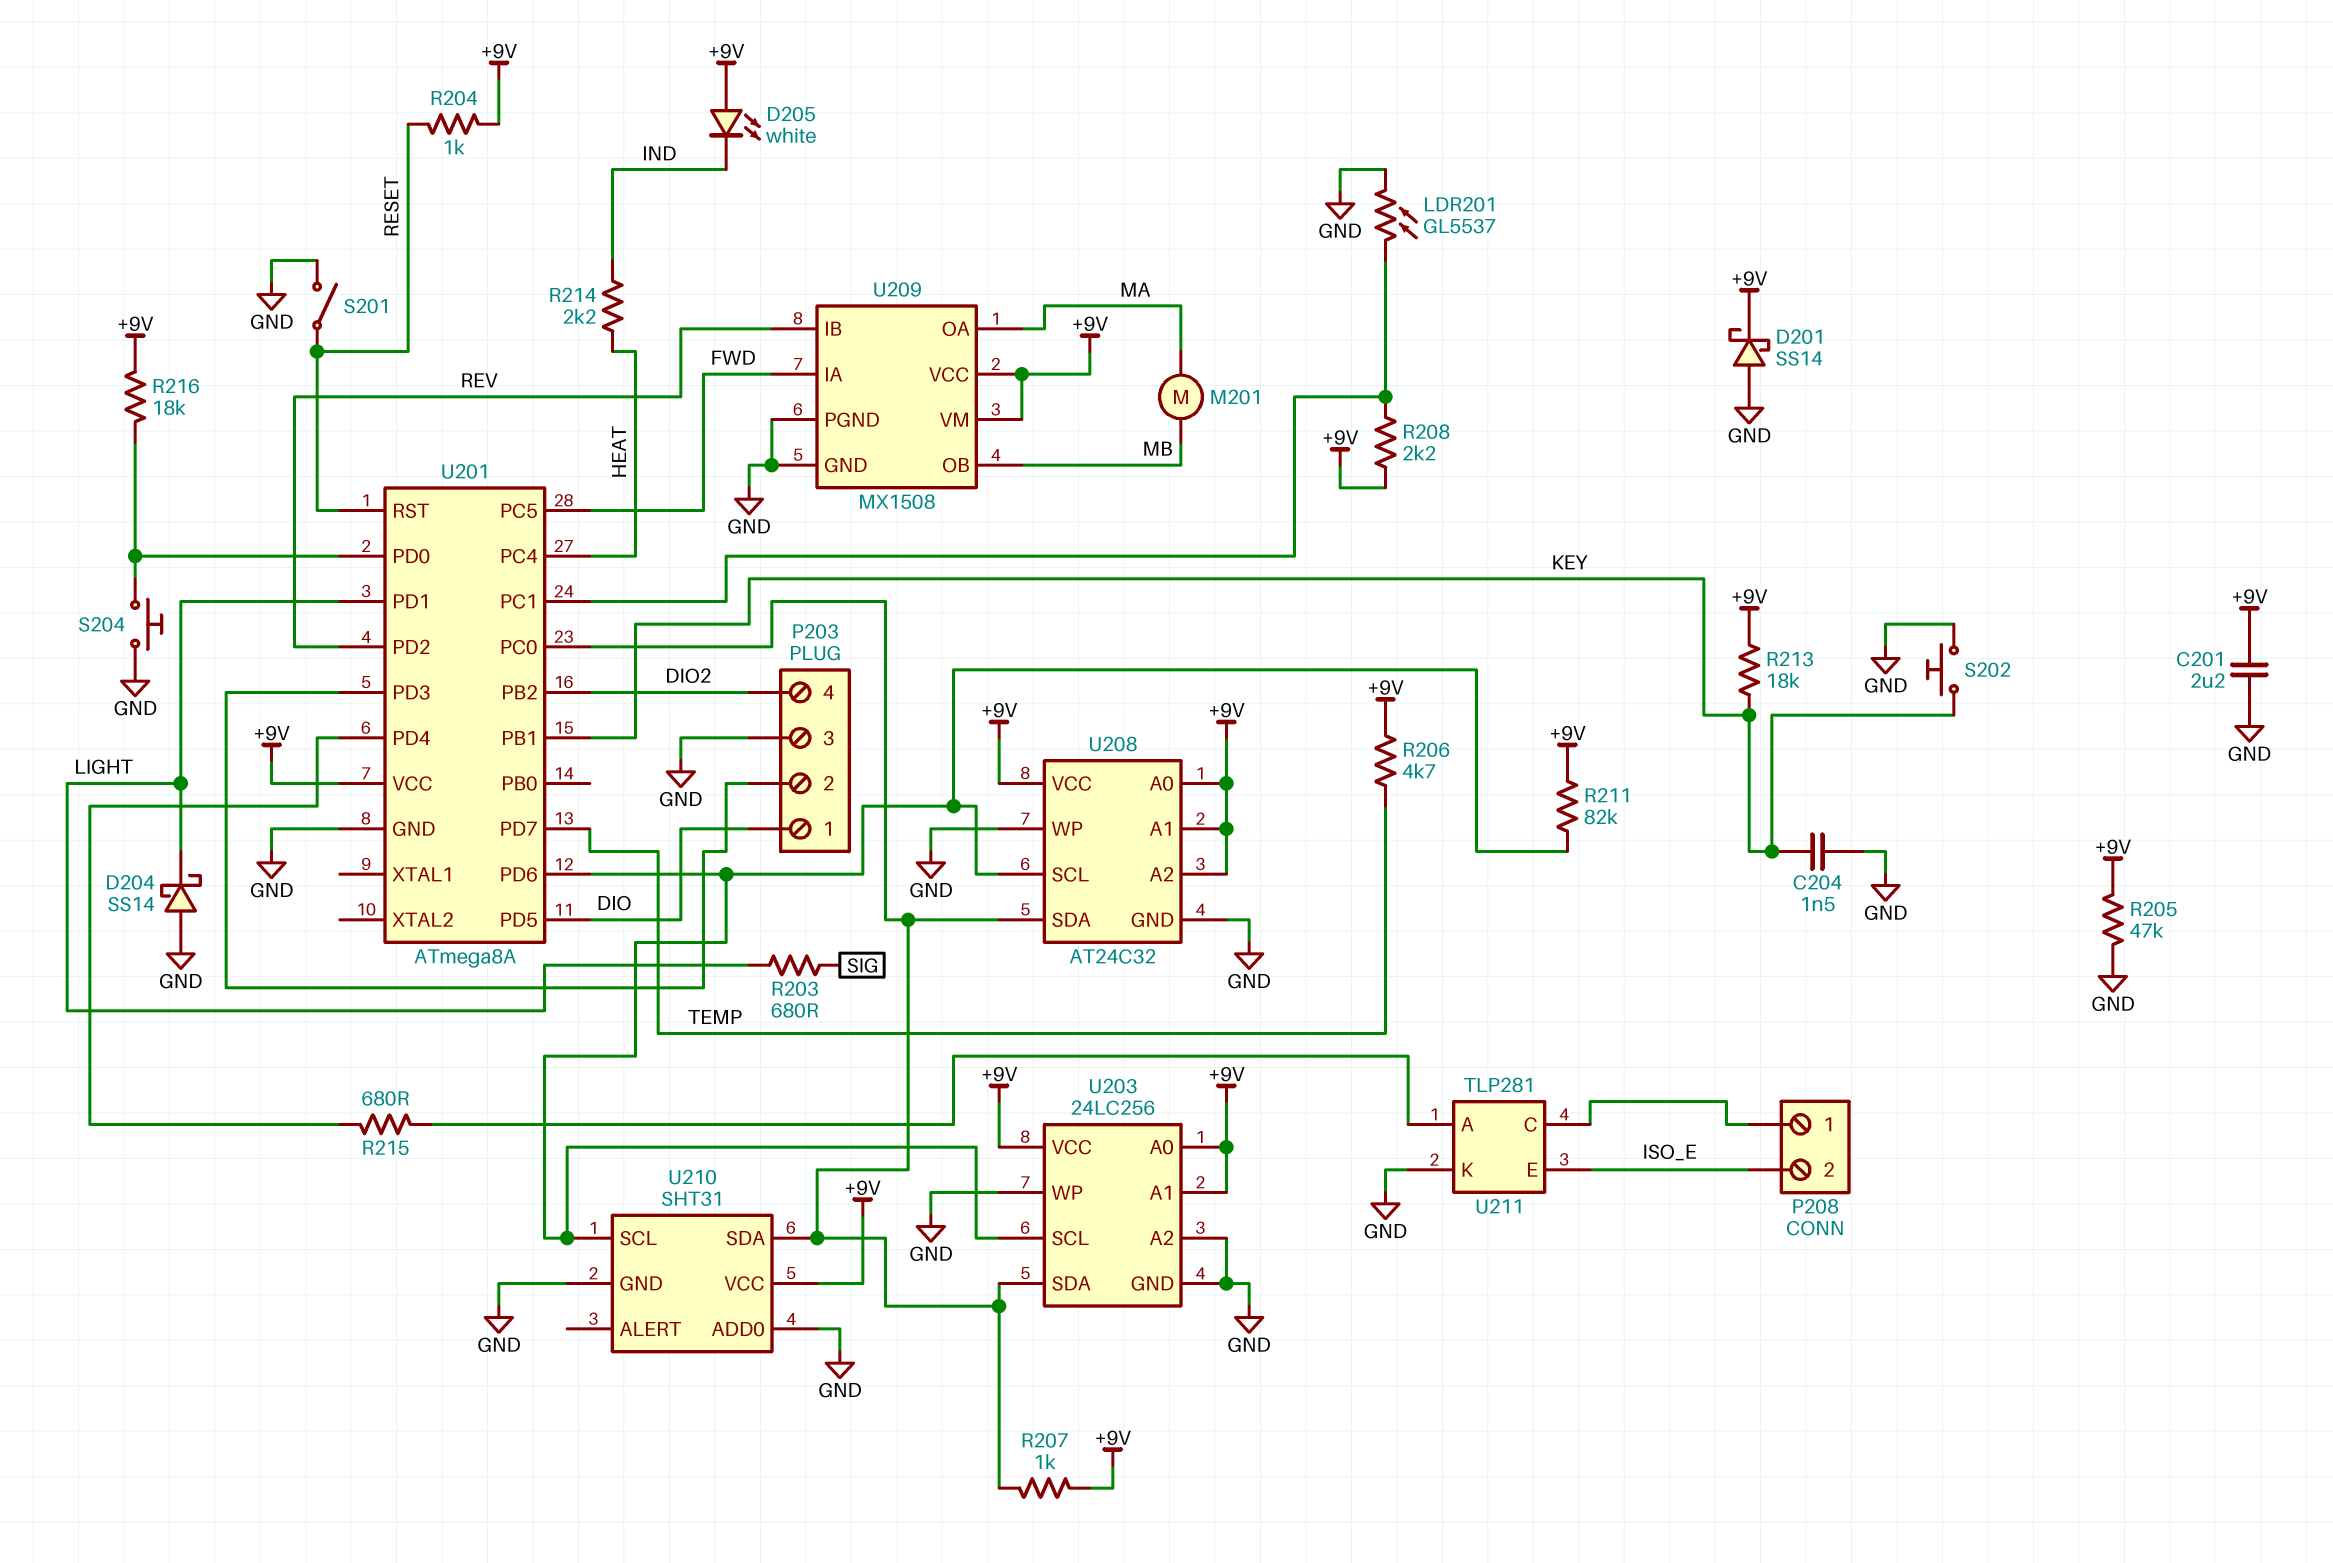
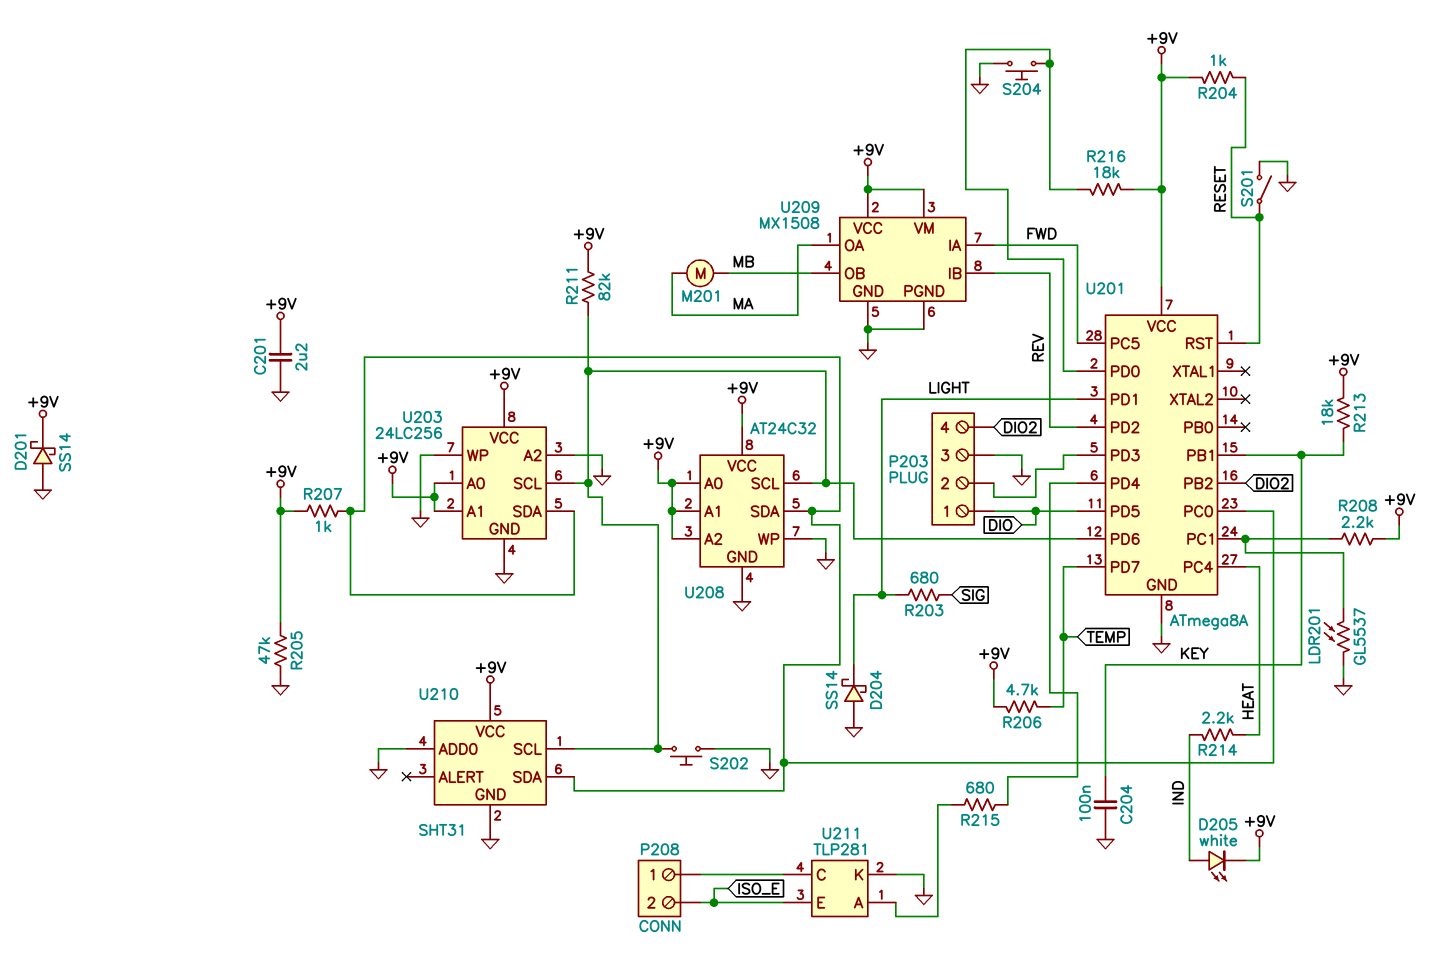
C204: 1.5nF (GND, KEY) -> 100nF (GND, KEY)
D205: LED white (A +9V, K IND) -> LED white (A IND, K +9V)
S202: button (GND, KEY) -> button (GND, U201/PD6)

